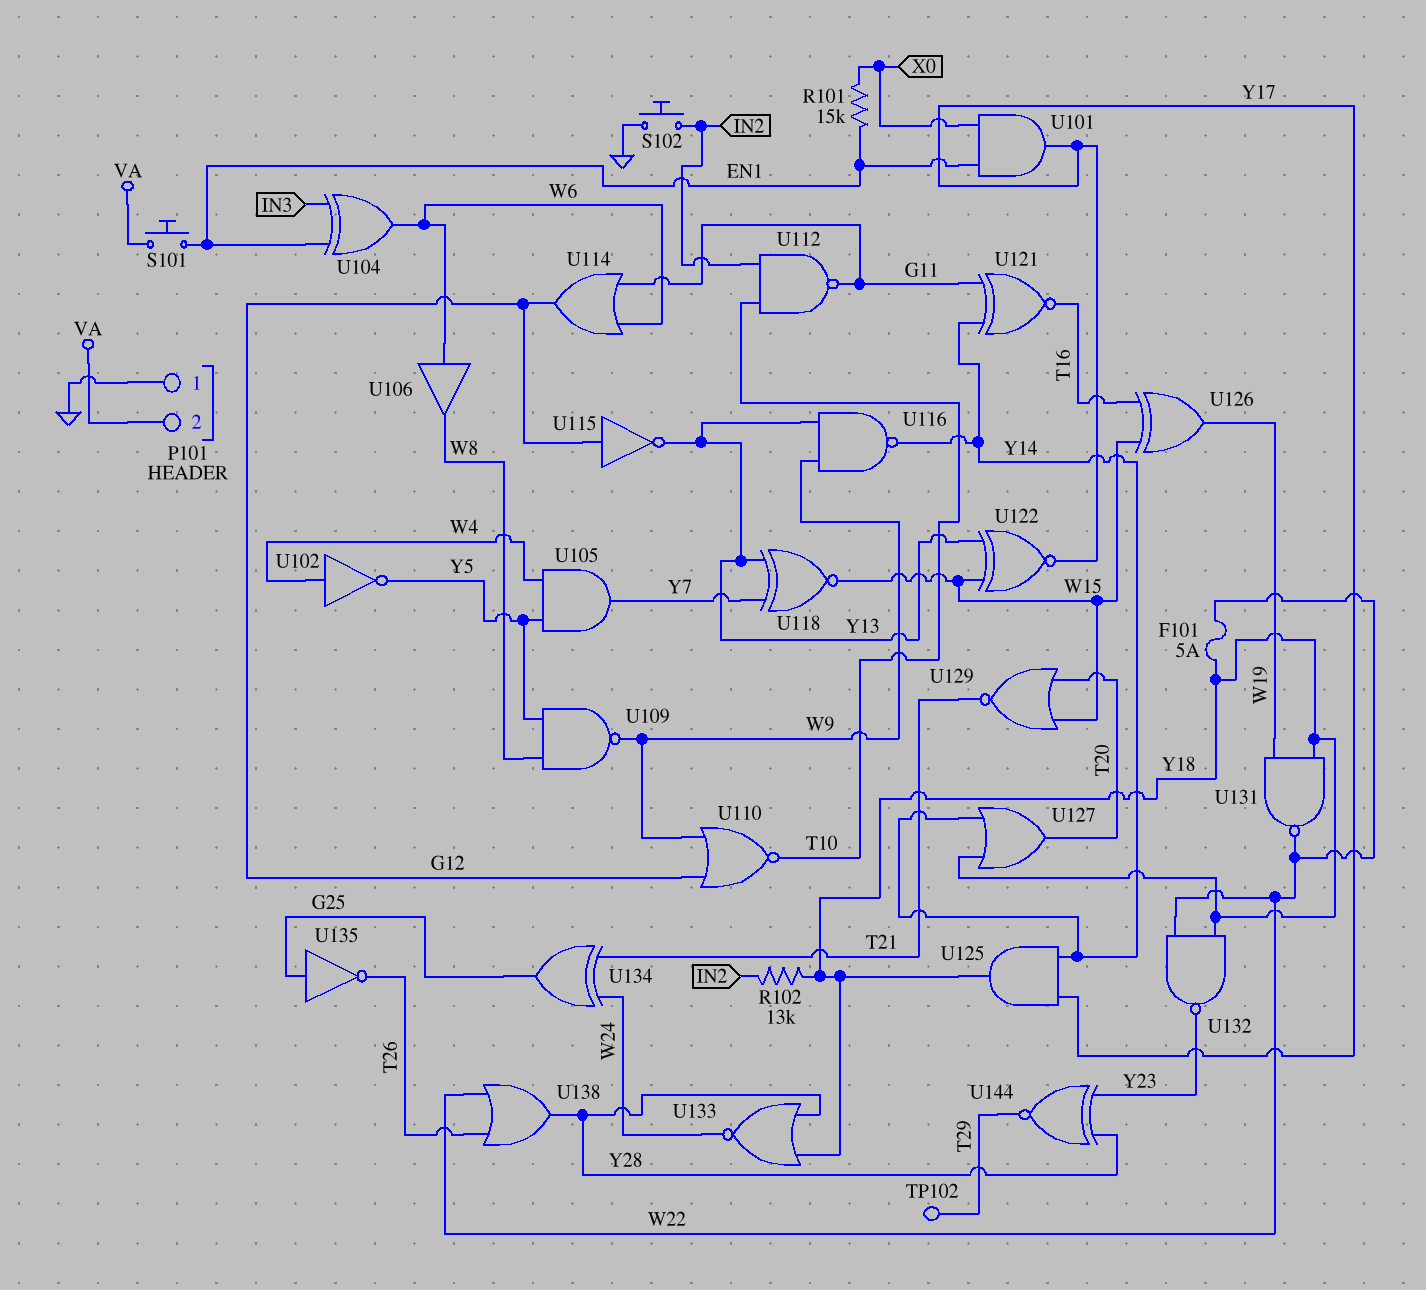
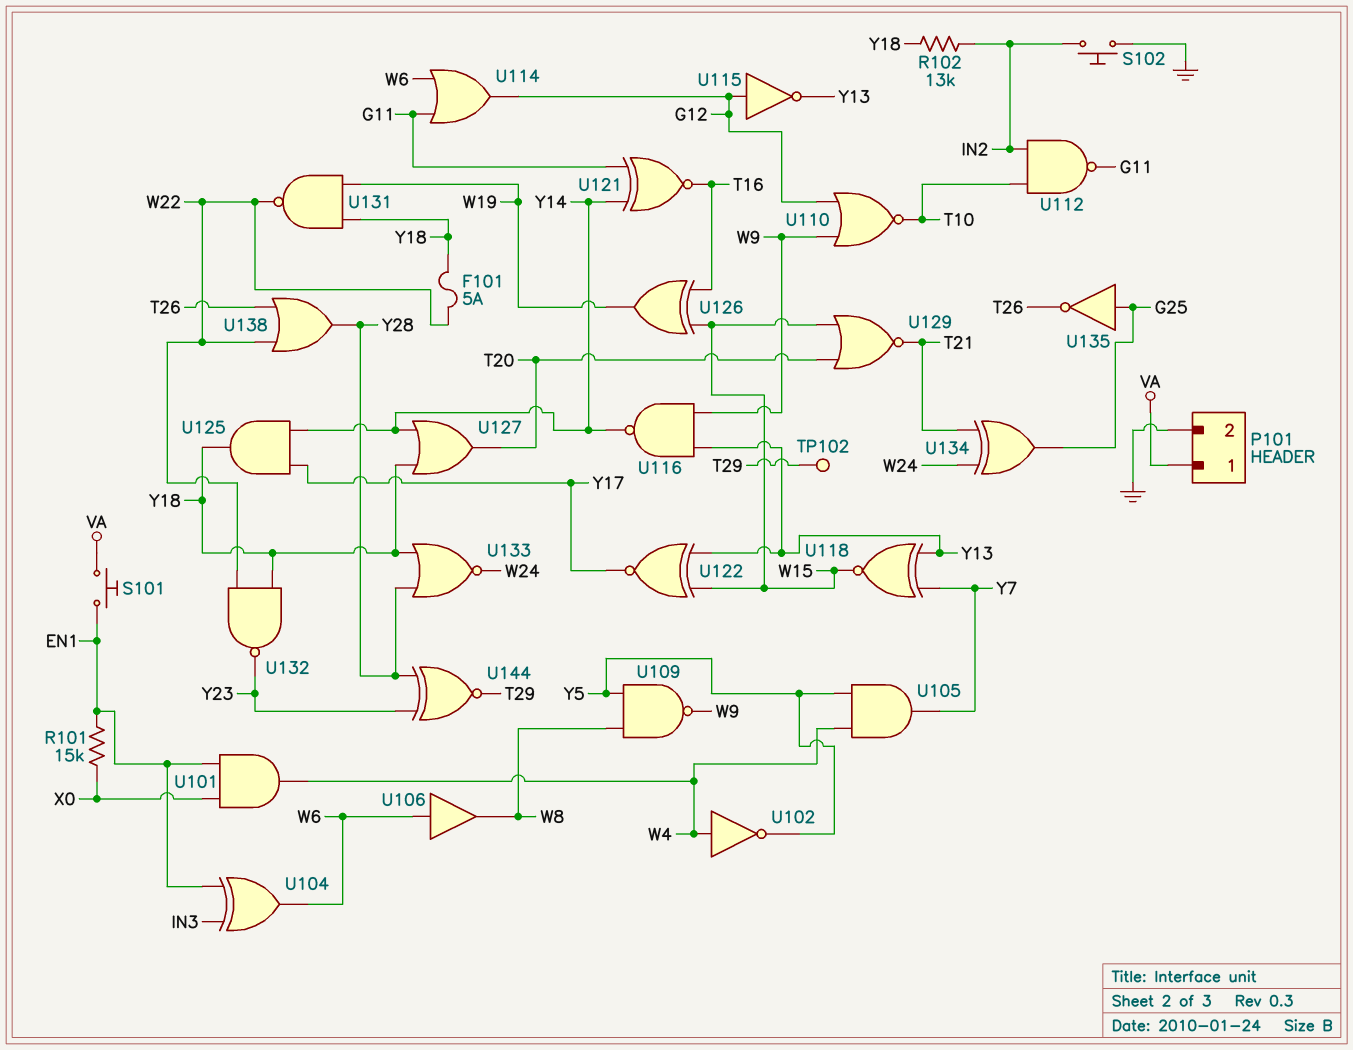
P101 pin 1: GND -> VA
P101 pin 2: VA -> GND
U101: AND (in EN1, in X0, out Y17) -> AND (in EN1, in X0, out W4)

